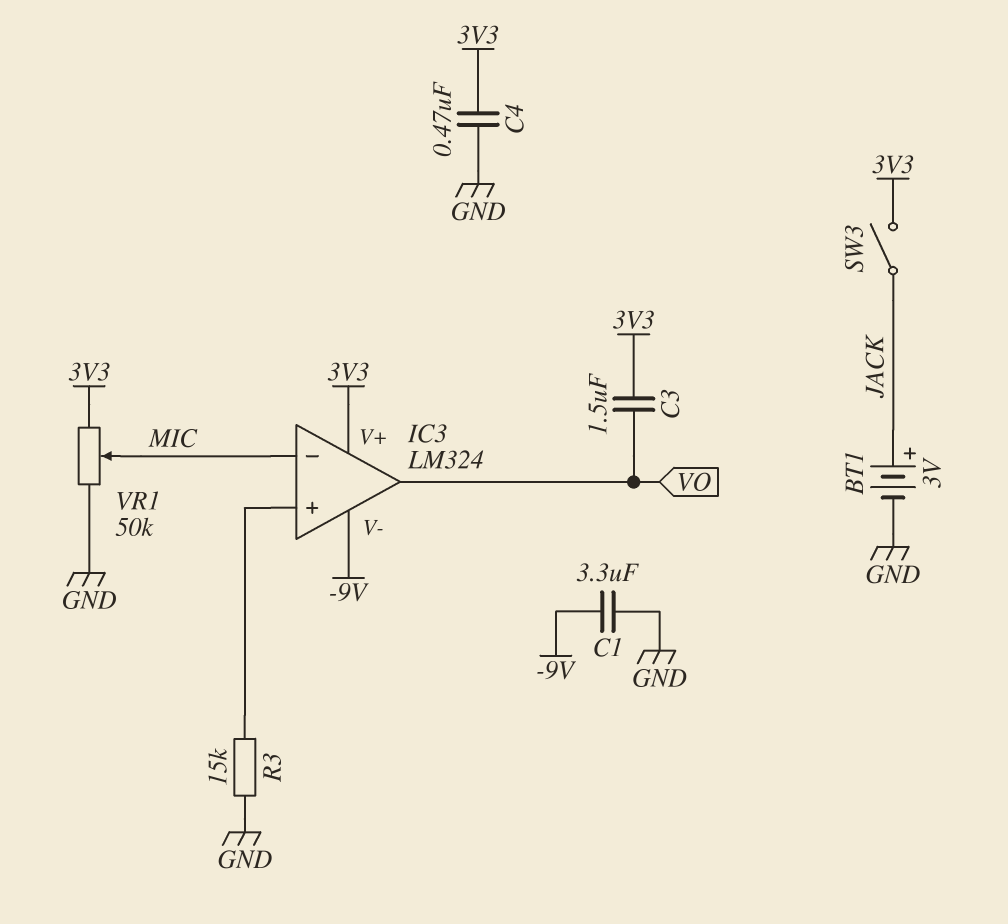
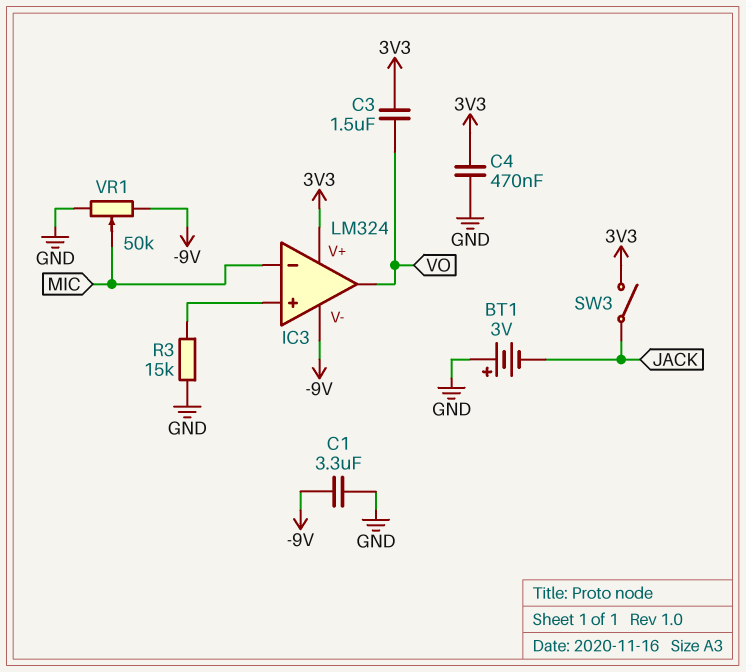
BT1: 3V (plus JACK, minus GND) -> 3V (plus GND, minus JACK)
VR1: 50k (3V3, GND, wiper MIC) -> 50k (-9V, GND, wiper MIC)

